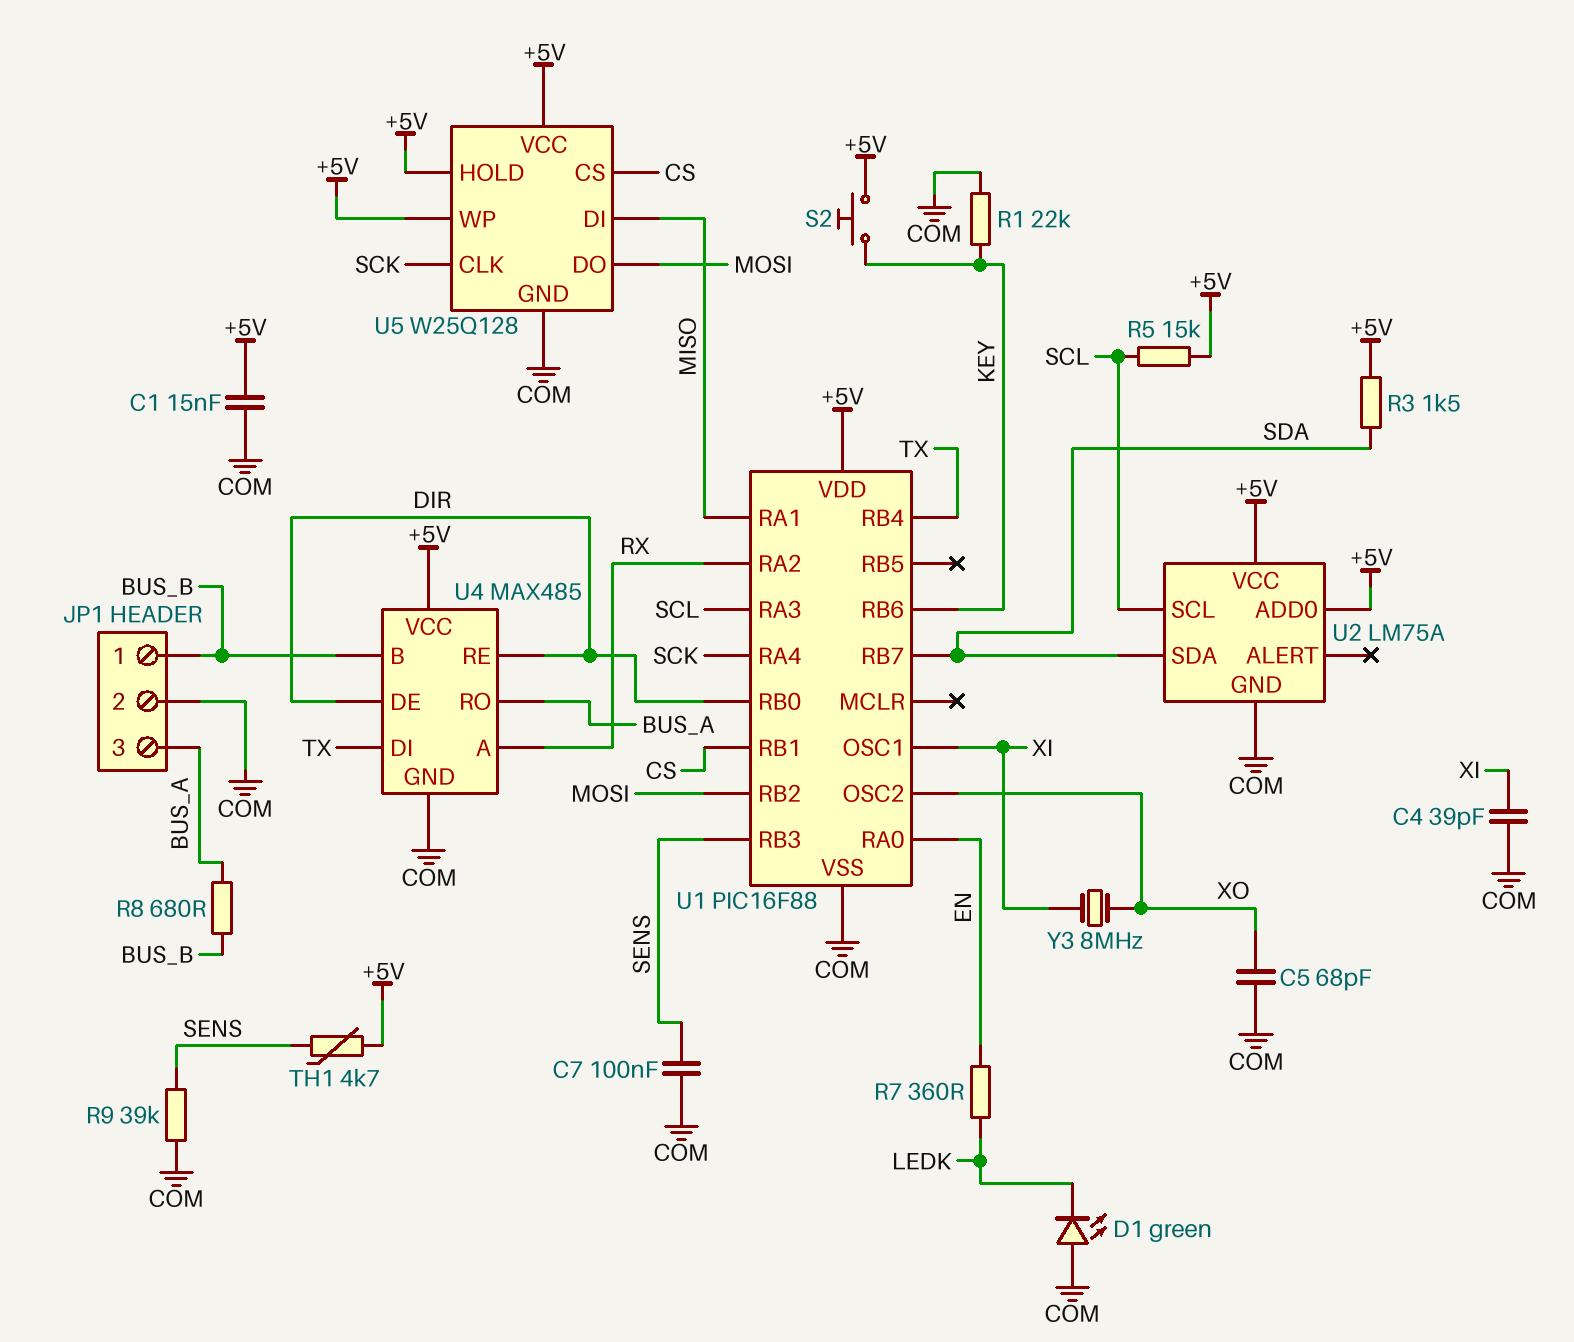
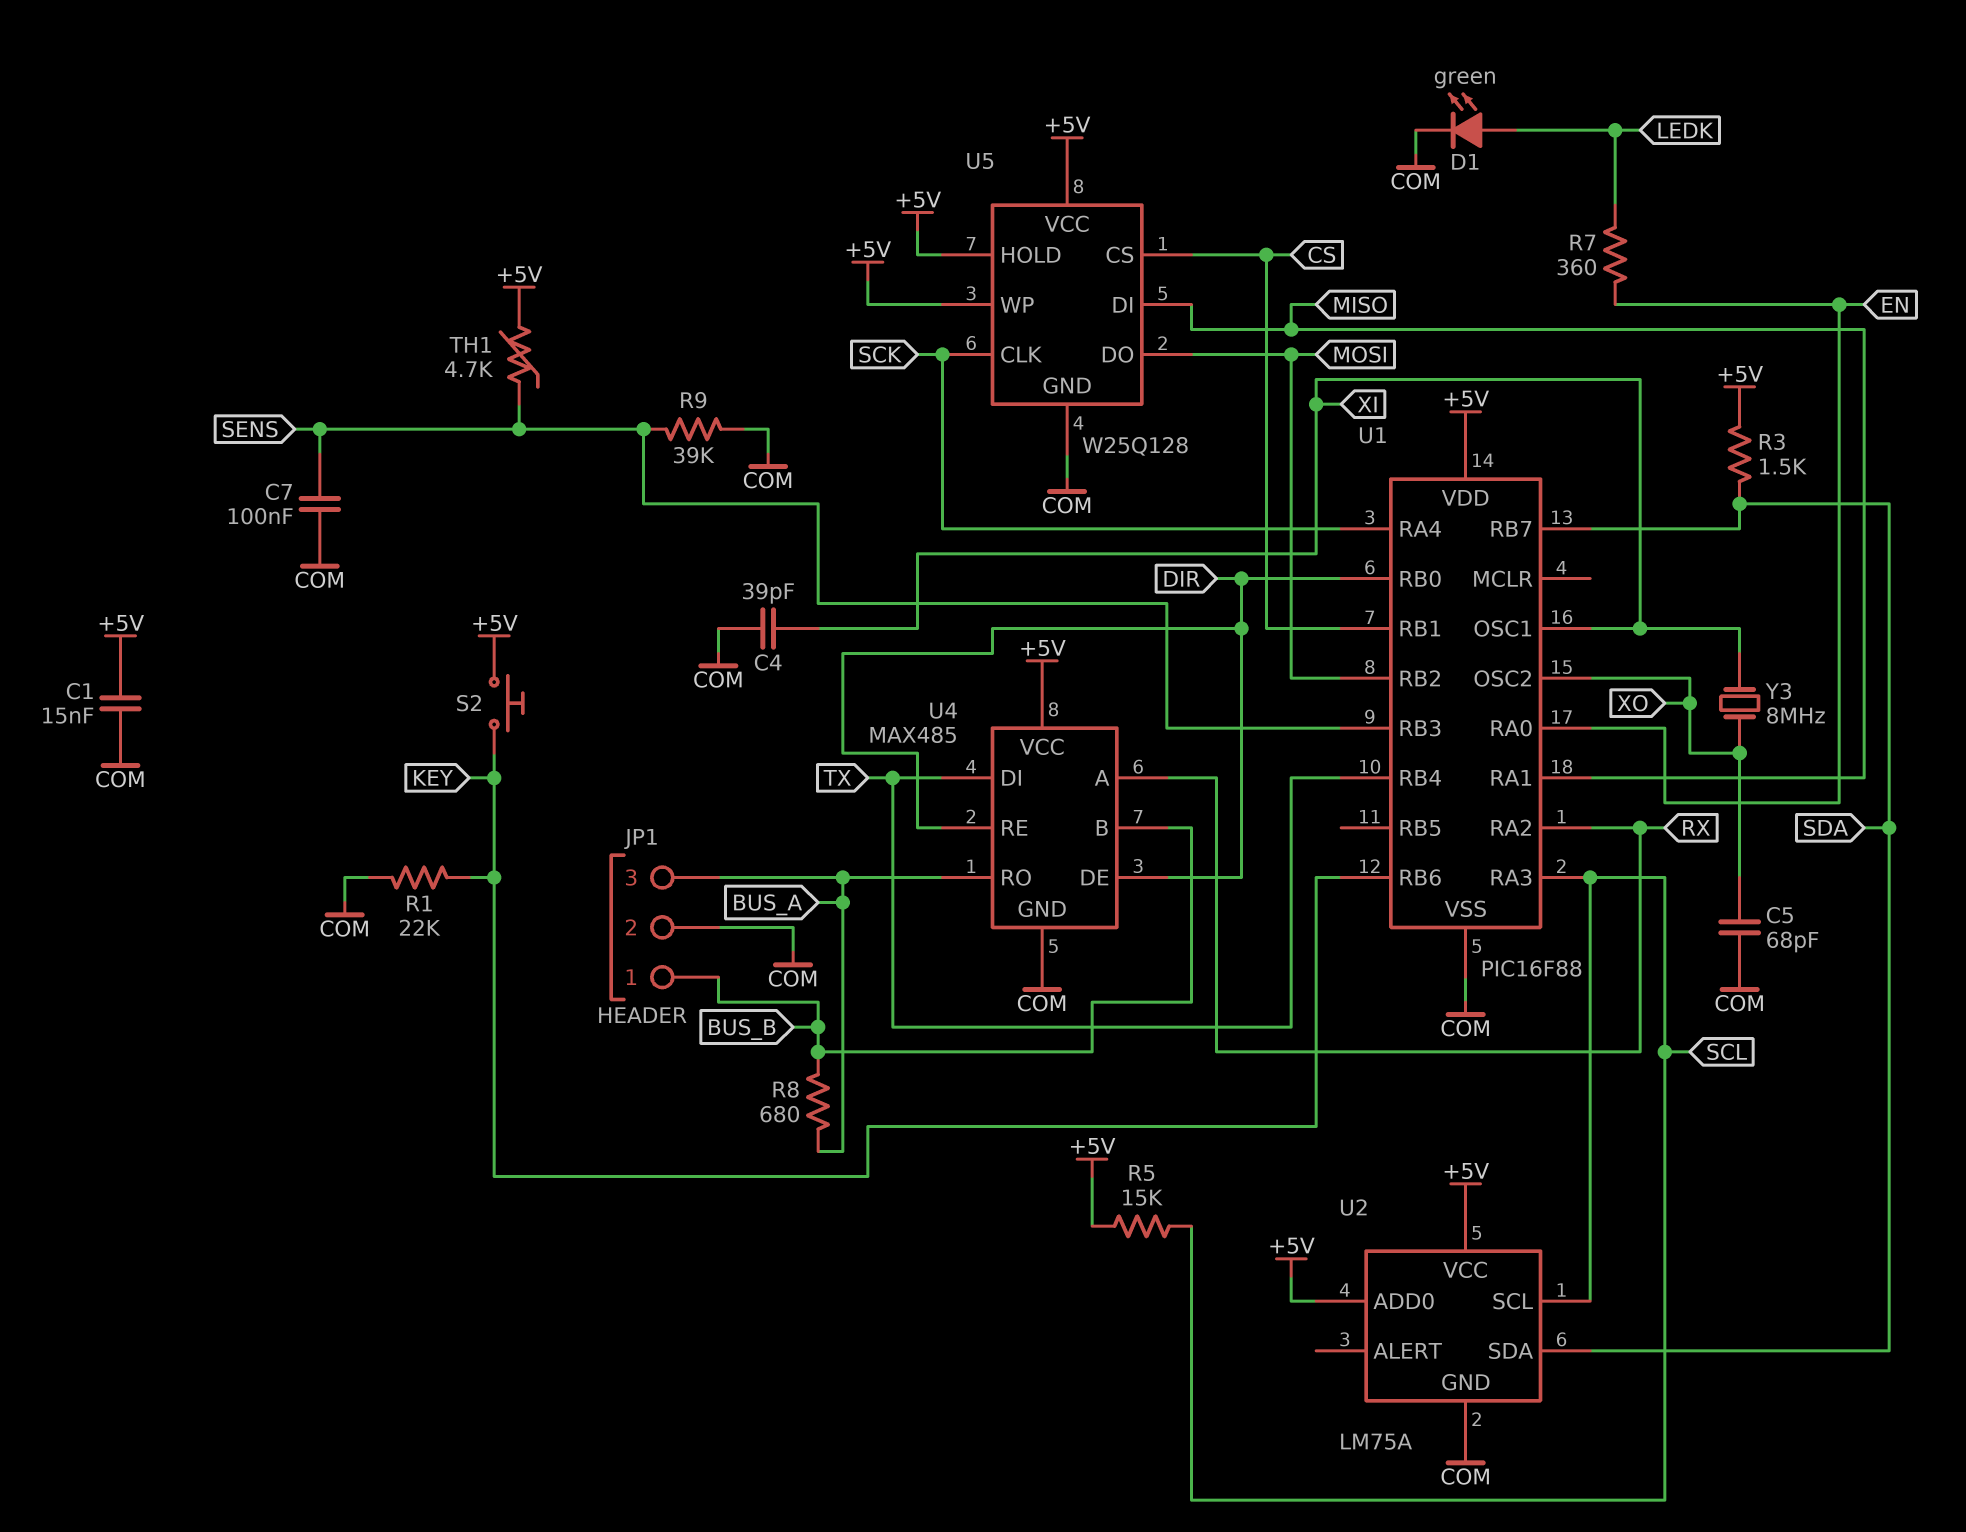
D1: LED green (A COM, K LEDK) -> LED green (A LEDK, K COM)

